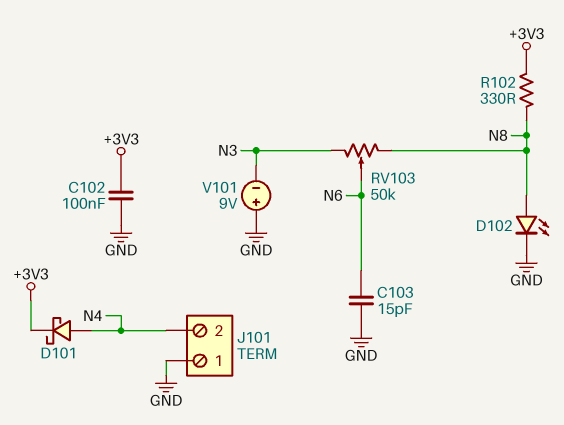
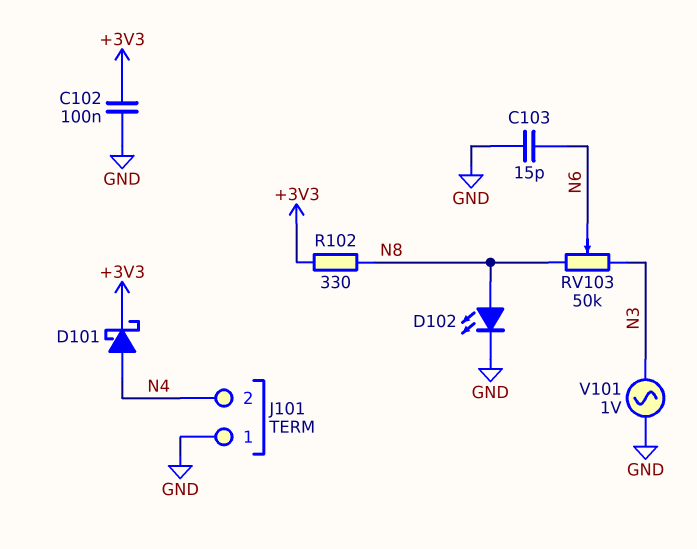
V101: 9V (plus GND, minus N3) -> AC 1V (GND, N3)

